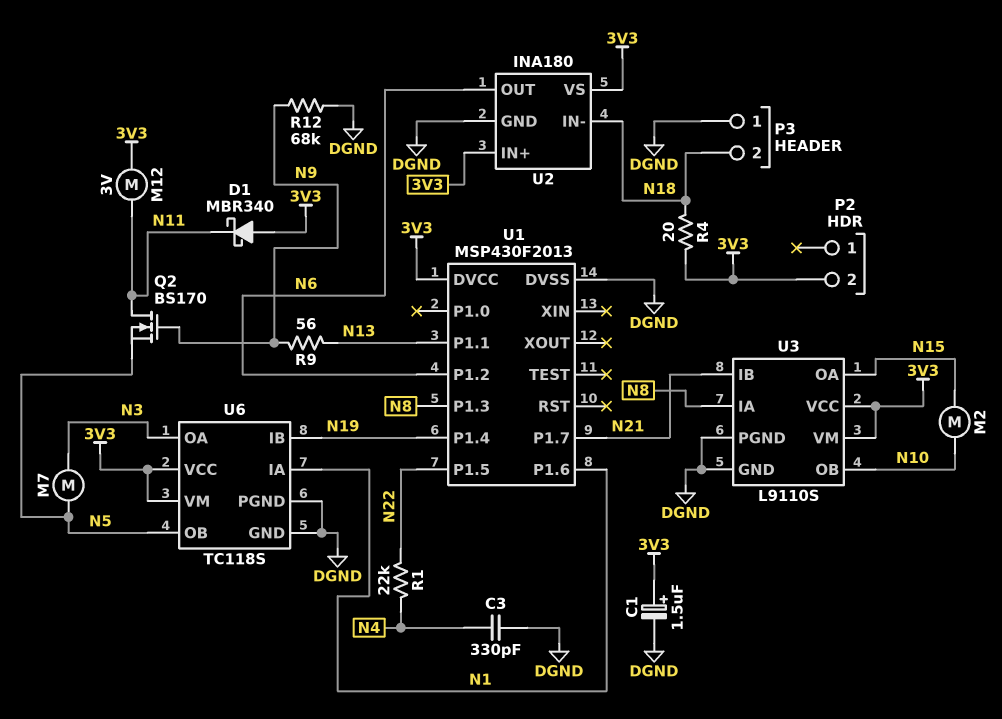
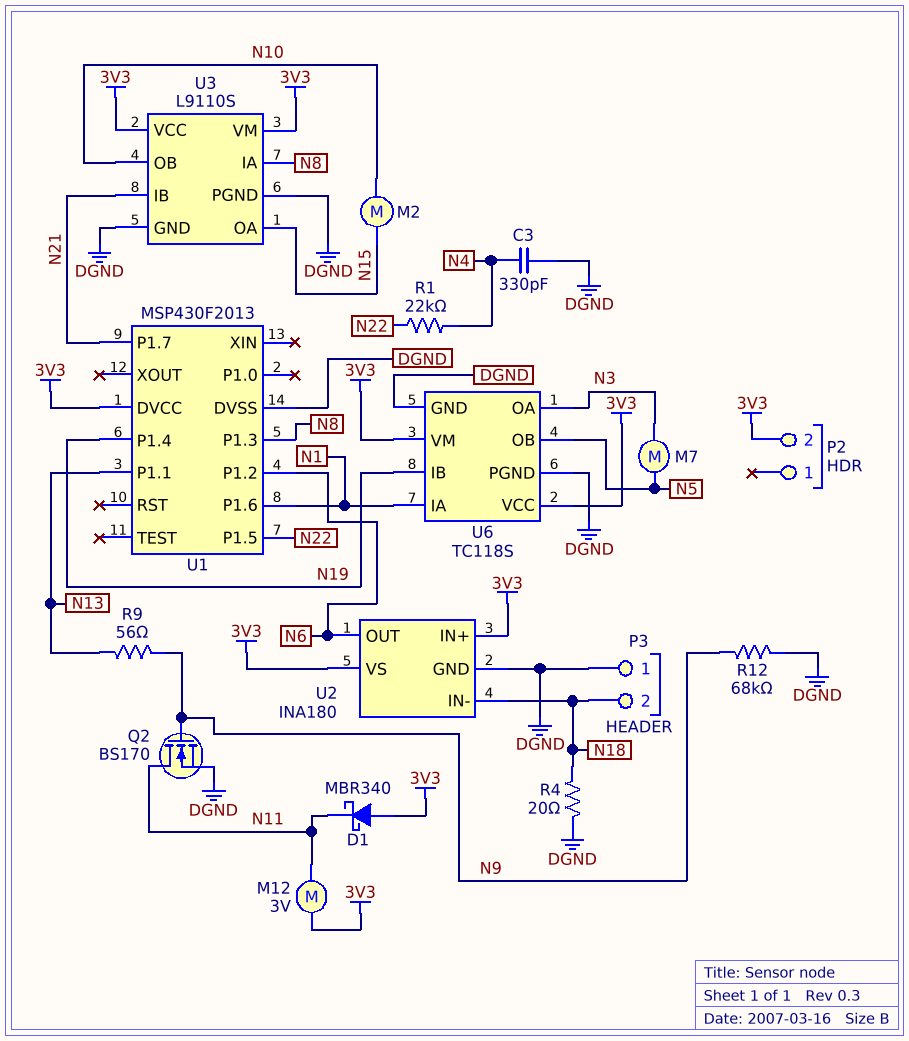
C1: 1.5uF (plus 3V3, minus DGND) -> none
Q2: NMOS BS170 (G N9, D N11, S N5) -> NMOS BS170 (G N9, D N11, S DGND)
R4: 20 (3V3, N18) -> 20 (DGND, N18)

